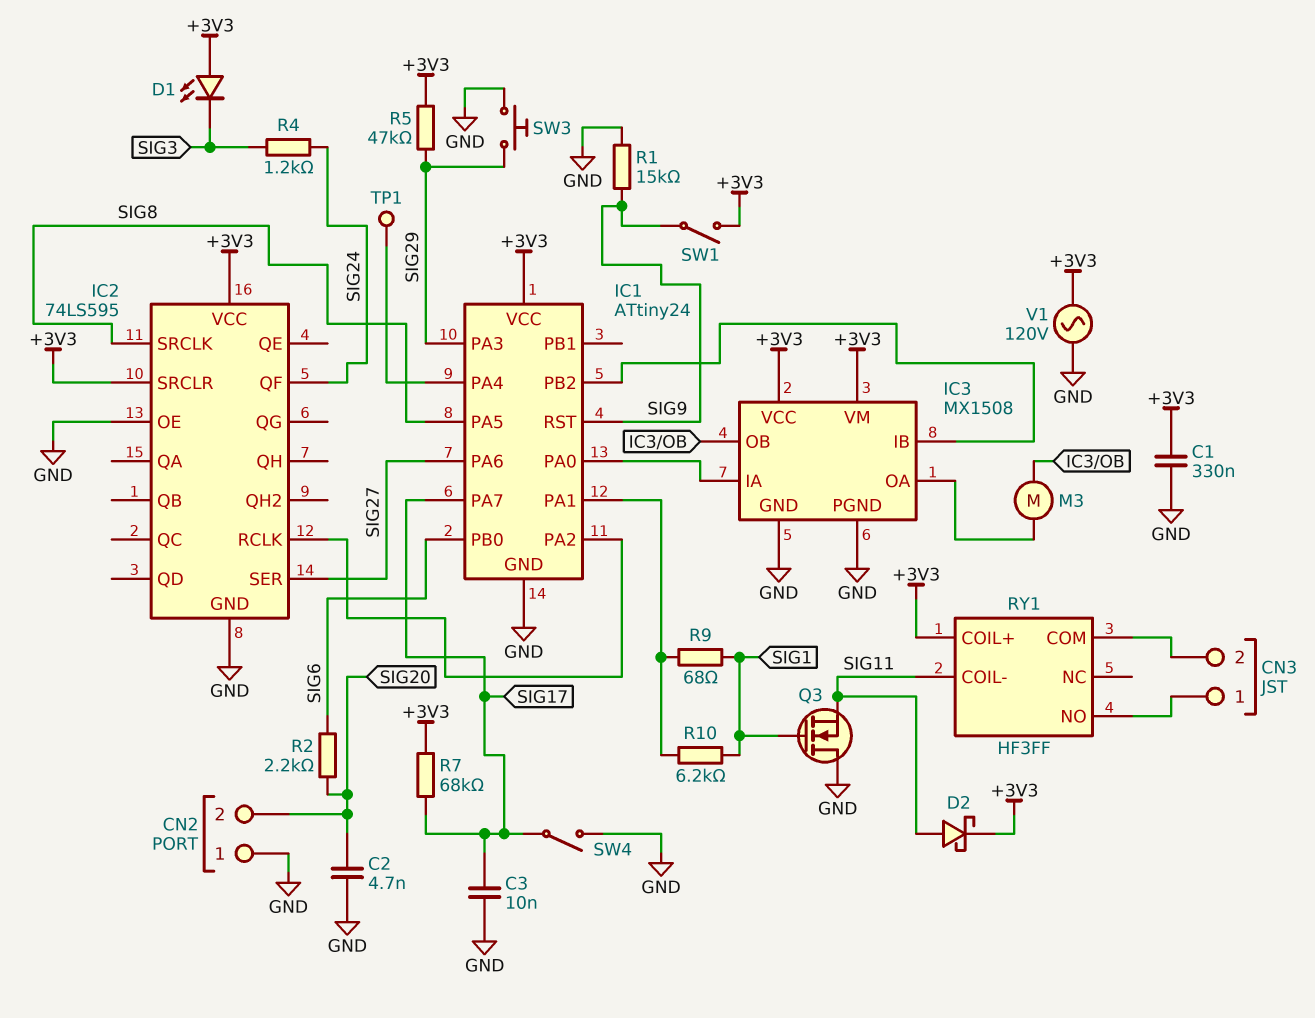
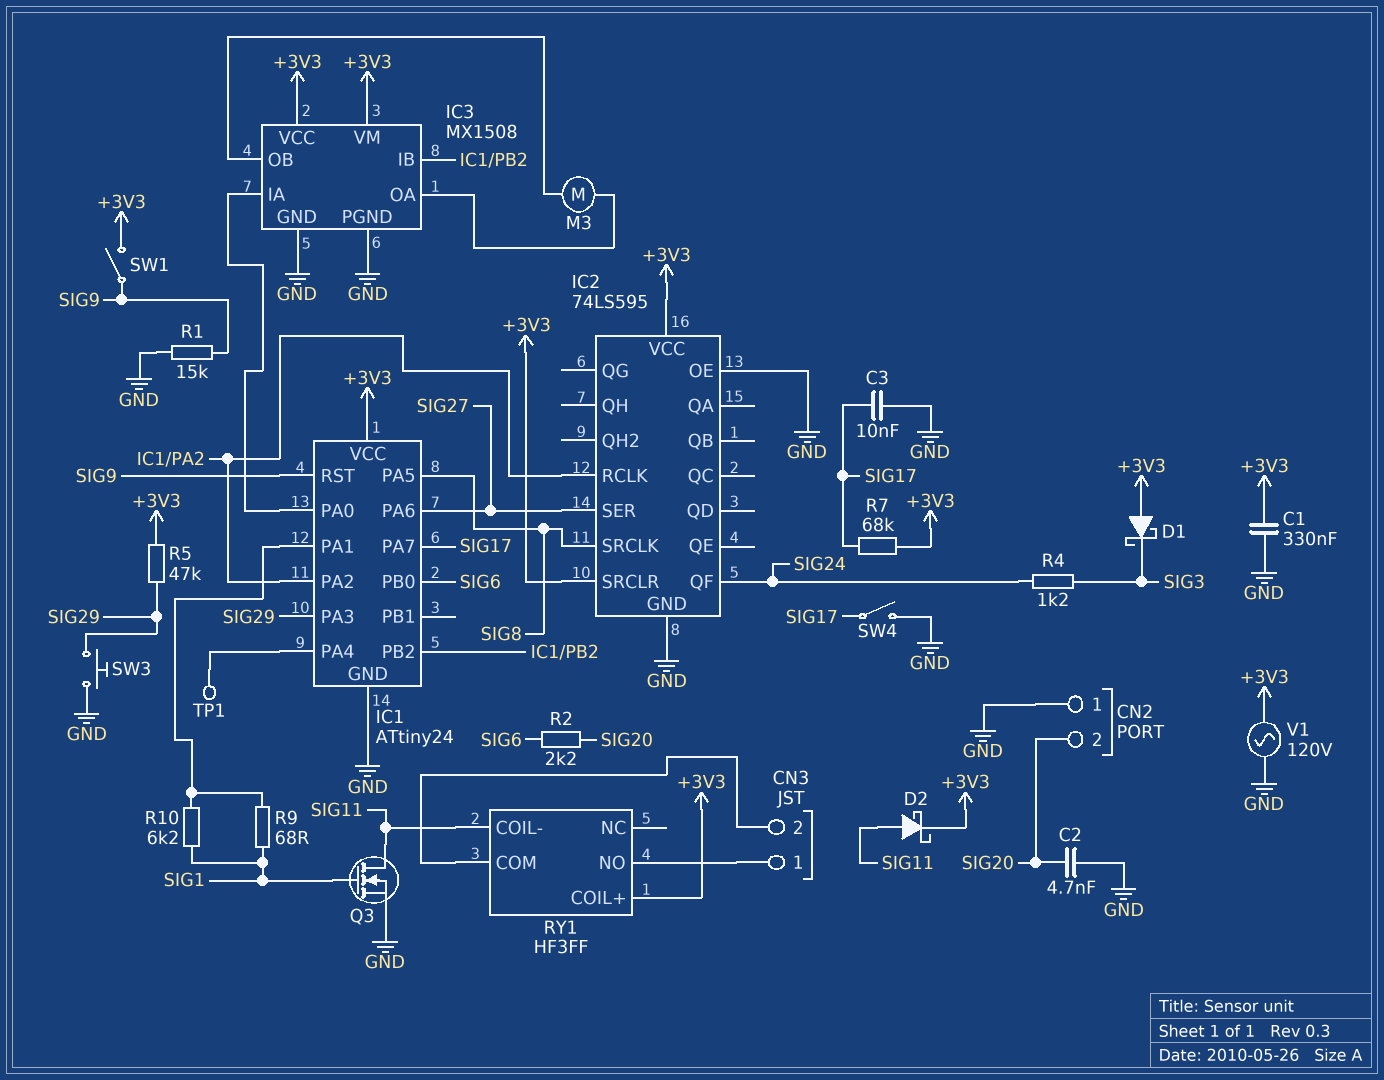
D1: LED (A +3V3, K SIG3) -> schottky (A +3V3, K SIG3)
Q3: NMOS (G SIG1, D GND, S SIG11) -> NMOS (G SIG1, D SIG11, S GND)

